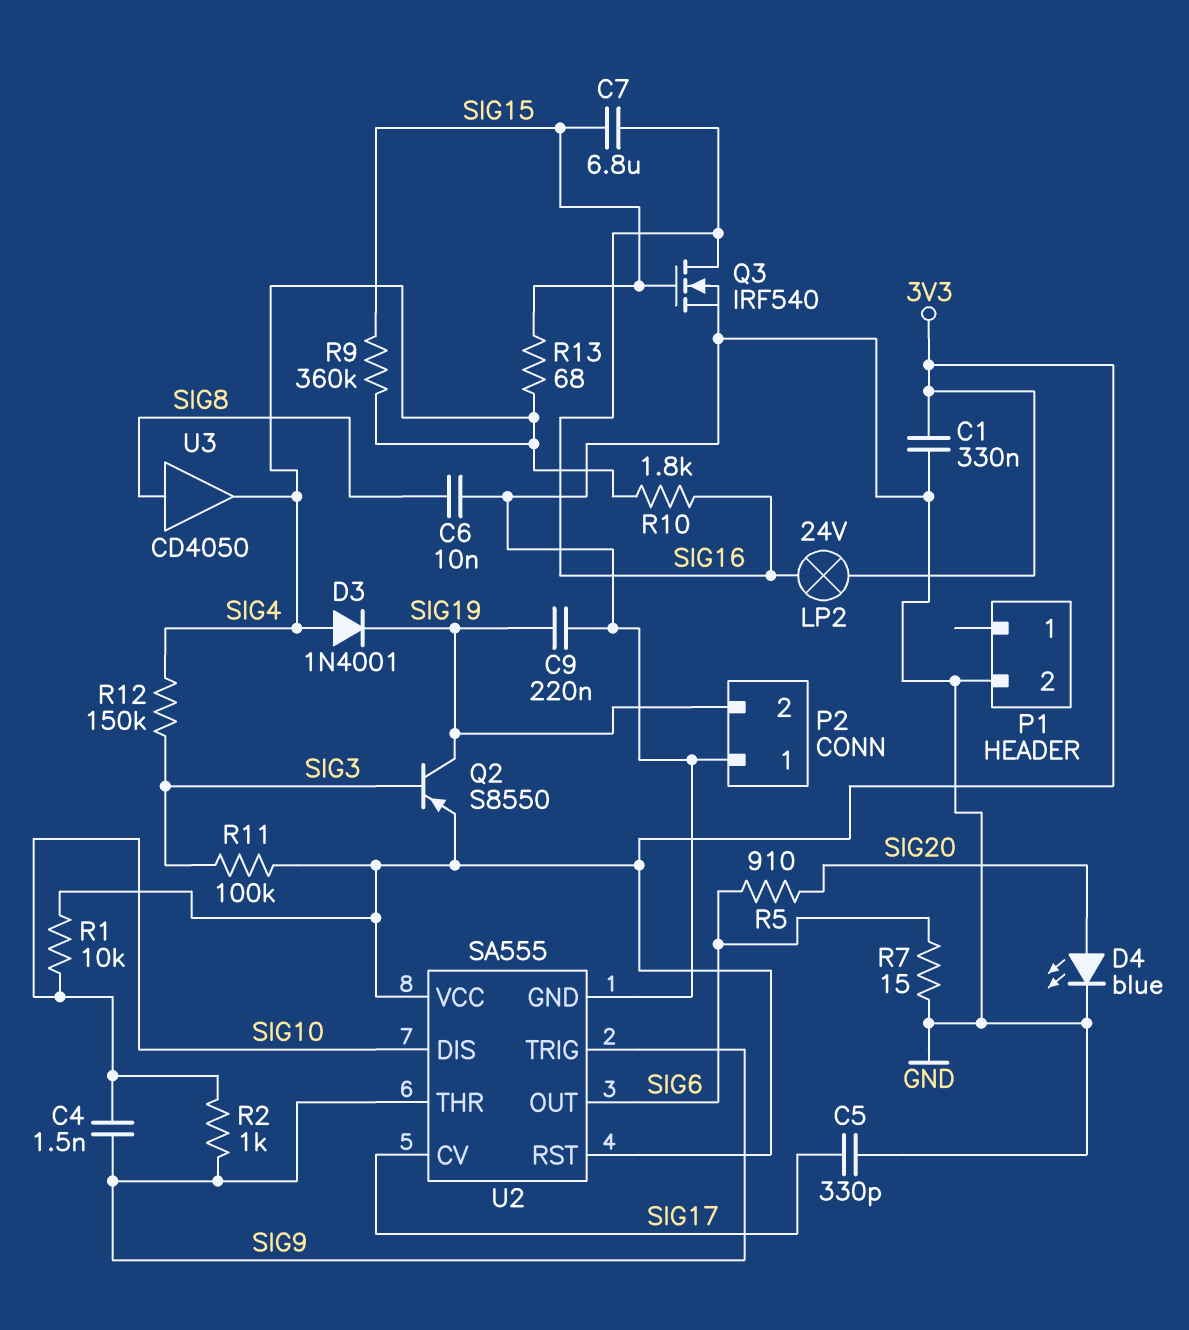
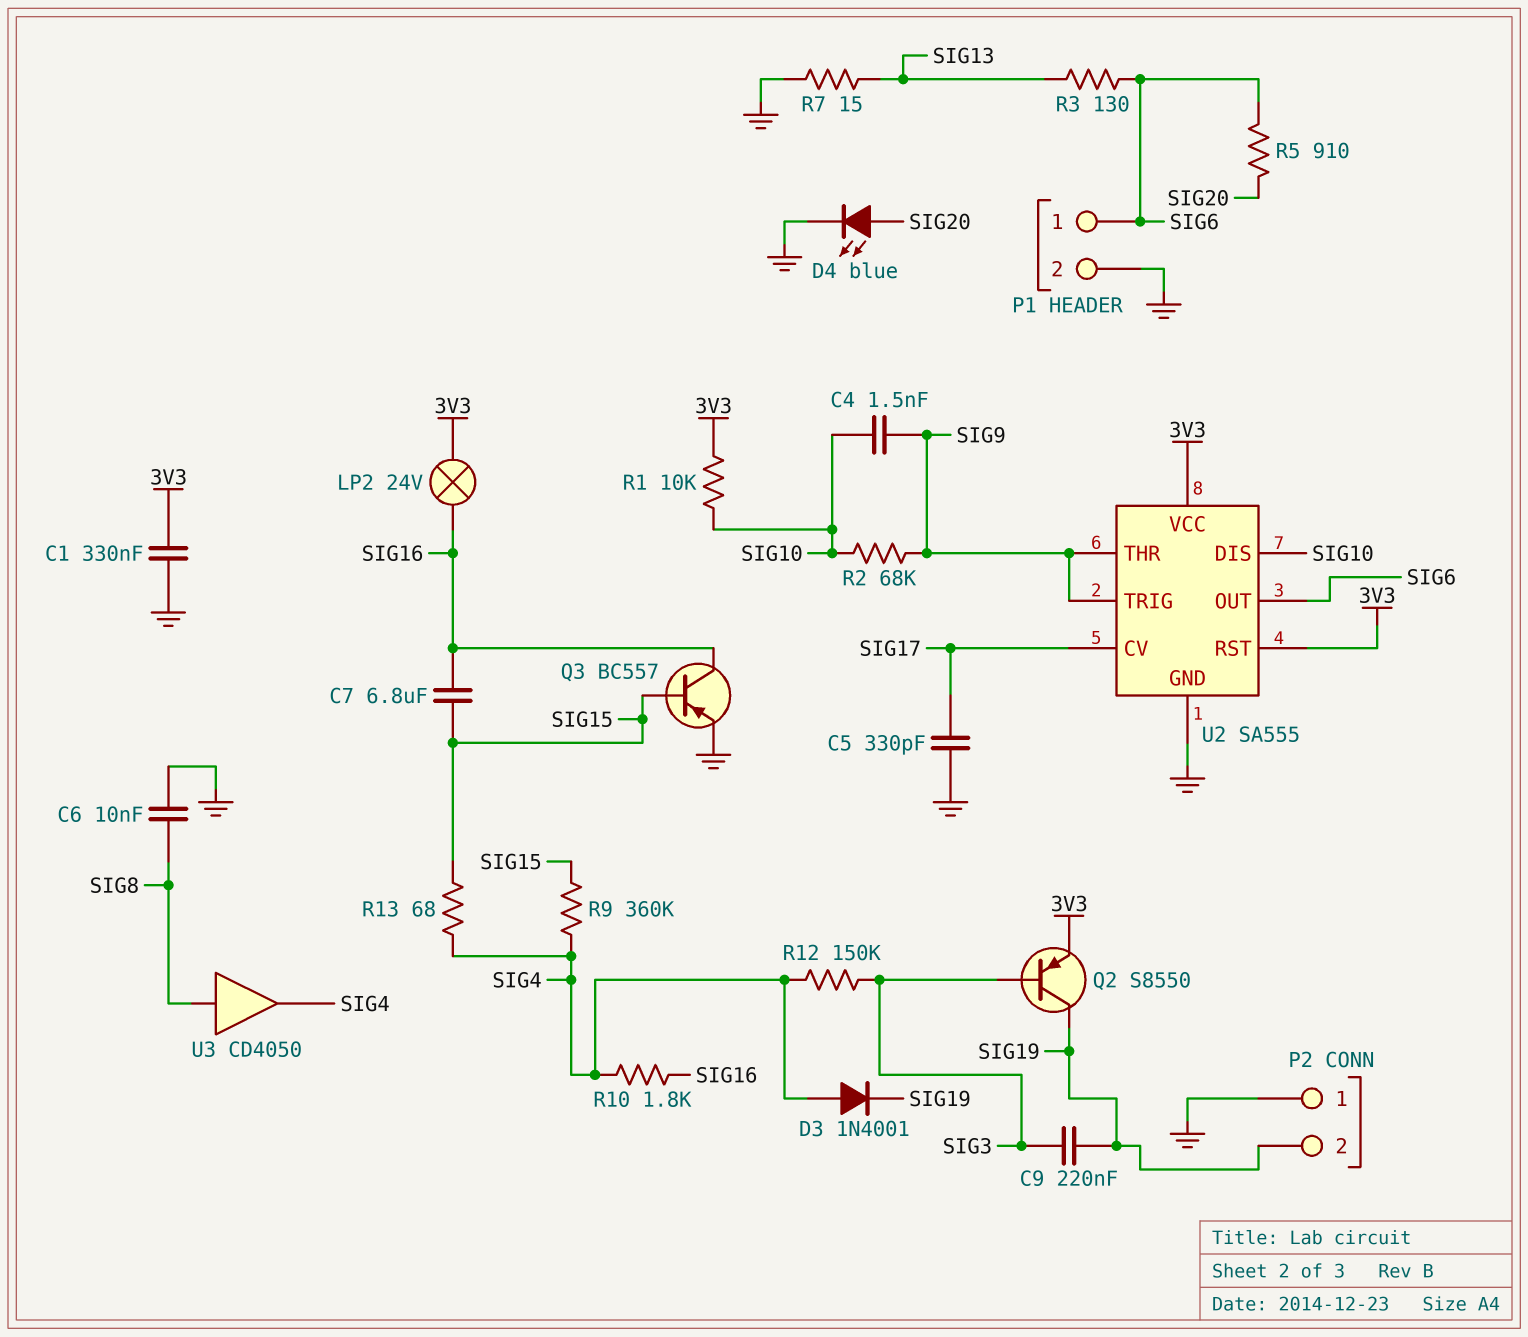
C9: 220nF (GND, SIG19) -> 220nF (SIG3, SIG19)
P1 pin 1: none -> SIG6
Q3: NMOS IRF540 (G SIG15, D SIG16, S GND) -> PNP BC557 (B SIG15, C SIG16, E GND)
R2: 1k (SIG9, SIG10) -> 68k (SIG9, SIG10)
R3: none -> 130 (SIG6, SIG13)
R7: 15 (GND, SIG6) -> 15 (GND, SIG13)
R11: 100k (3V3, SIG3) -> none

